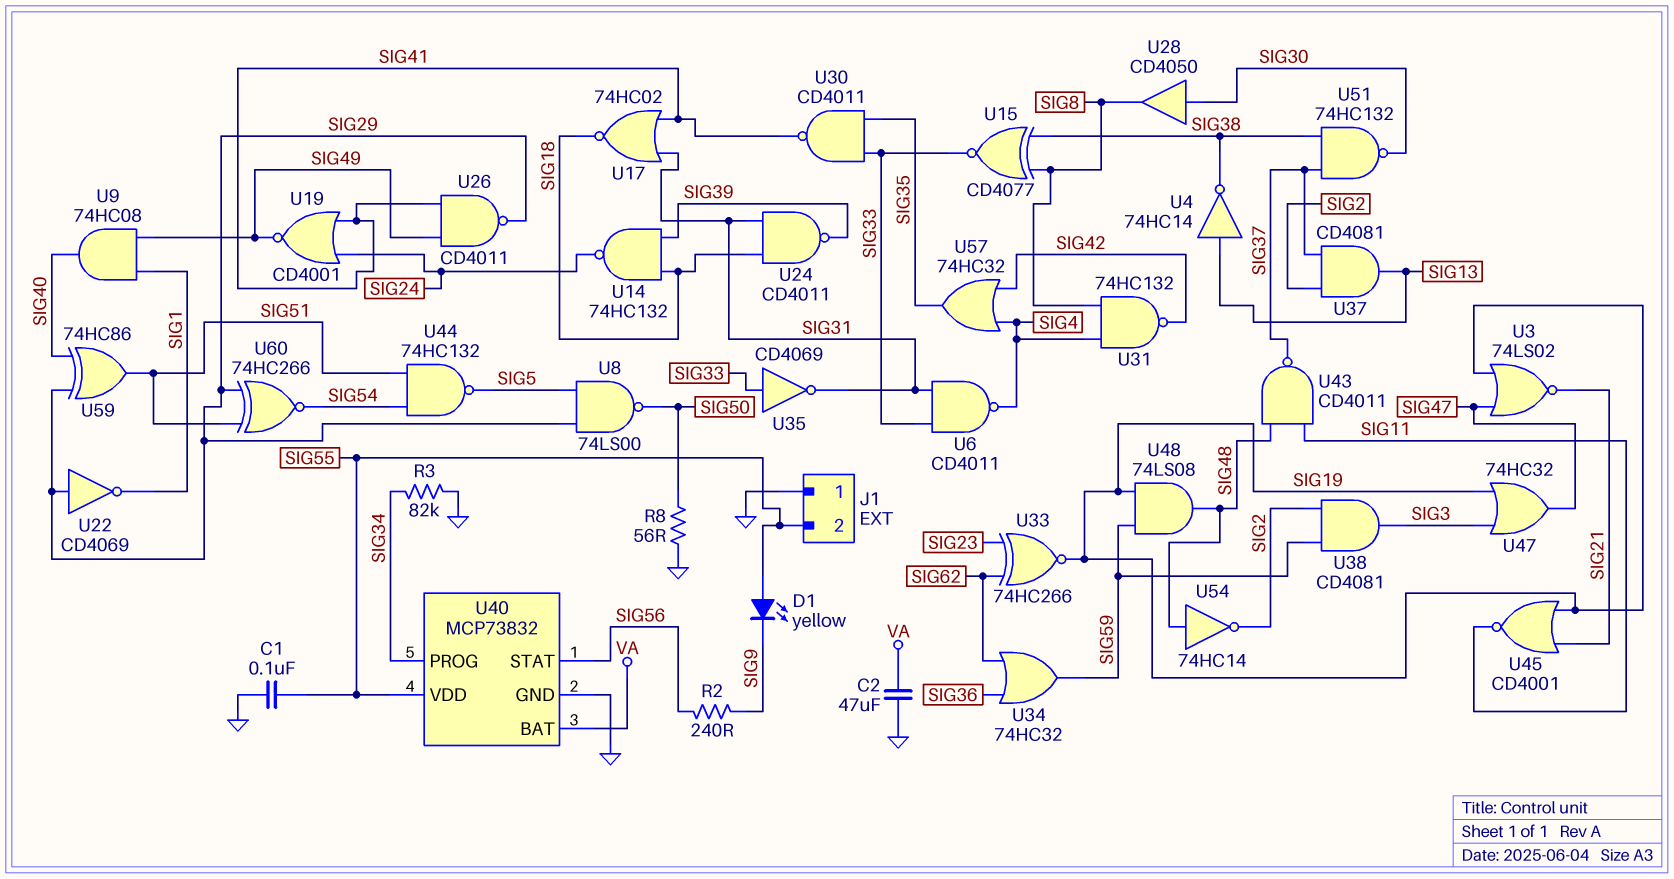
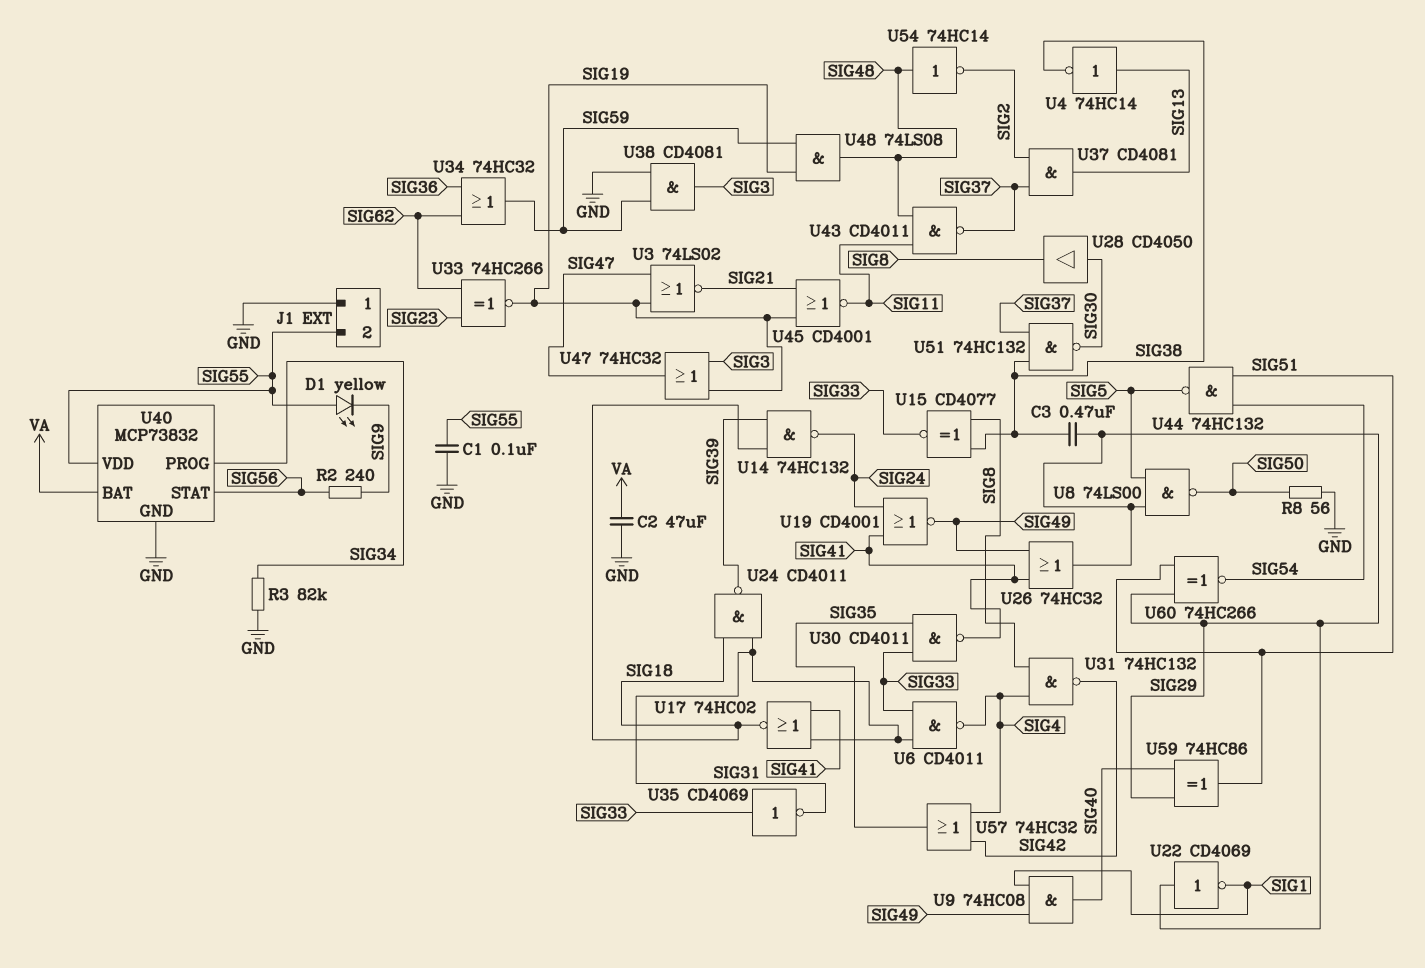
C3: none -> 470nF (SIG29, SIG38)
U26: NAND CD4011 (in SIG41, in SIG49, out SIG29) -> OR 74HC32 (in SIG41, in SIG49, out SIG29)
U38: AND CD4081 (in SIG2, in SIG59, out SIG3) -> AND CD4081 (in GND, in SIG59, out SIG3)

